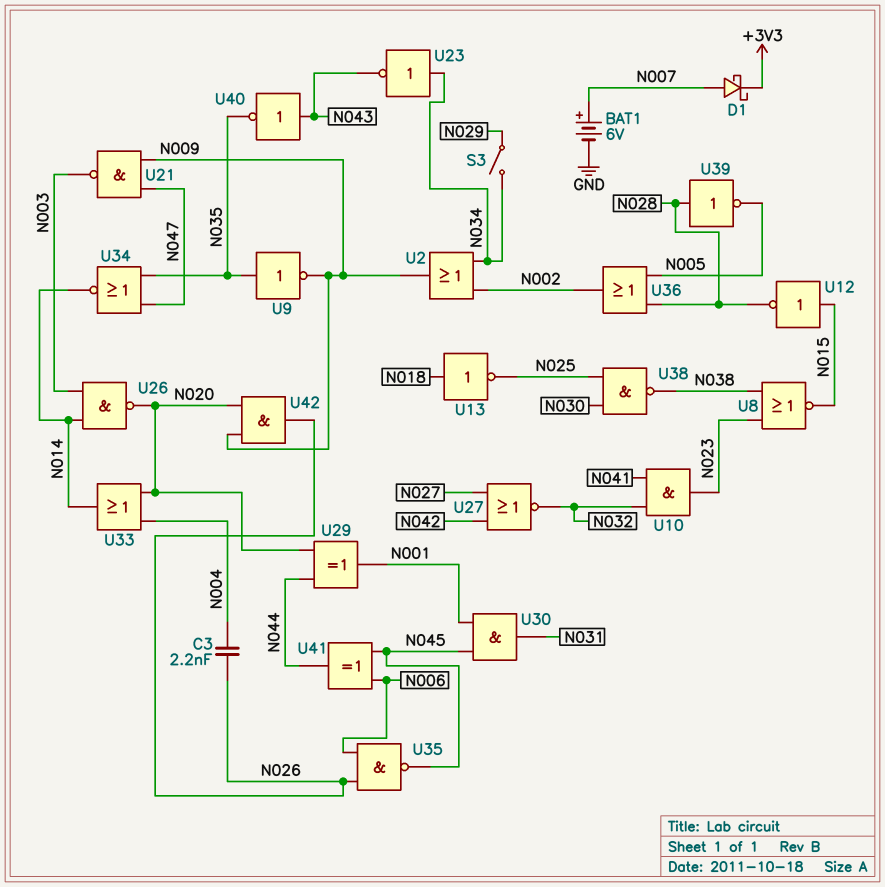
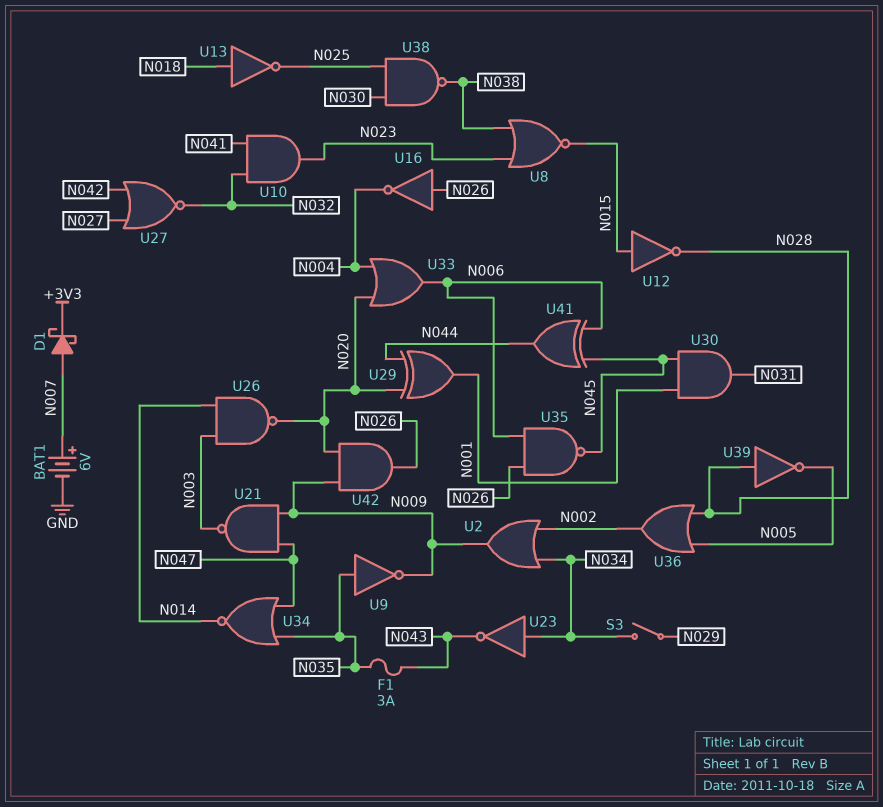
C3: 2.2nF (N004, N026) -> none
F1: none -> 3A (N035, N043)
U16: none -> NOT (in N026, out N004)
U33: OR (in N004, in N020, out N014) -> OR (in N004, in N020, out N006)
U40: NOT (in N043, out N035) -> none

